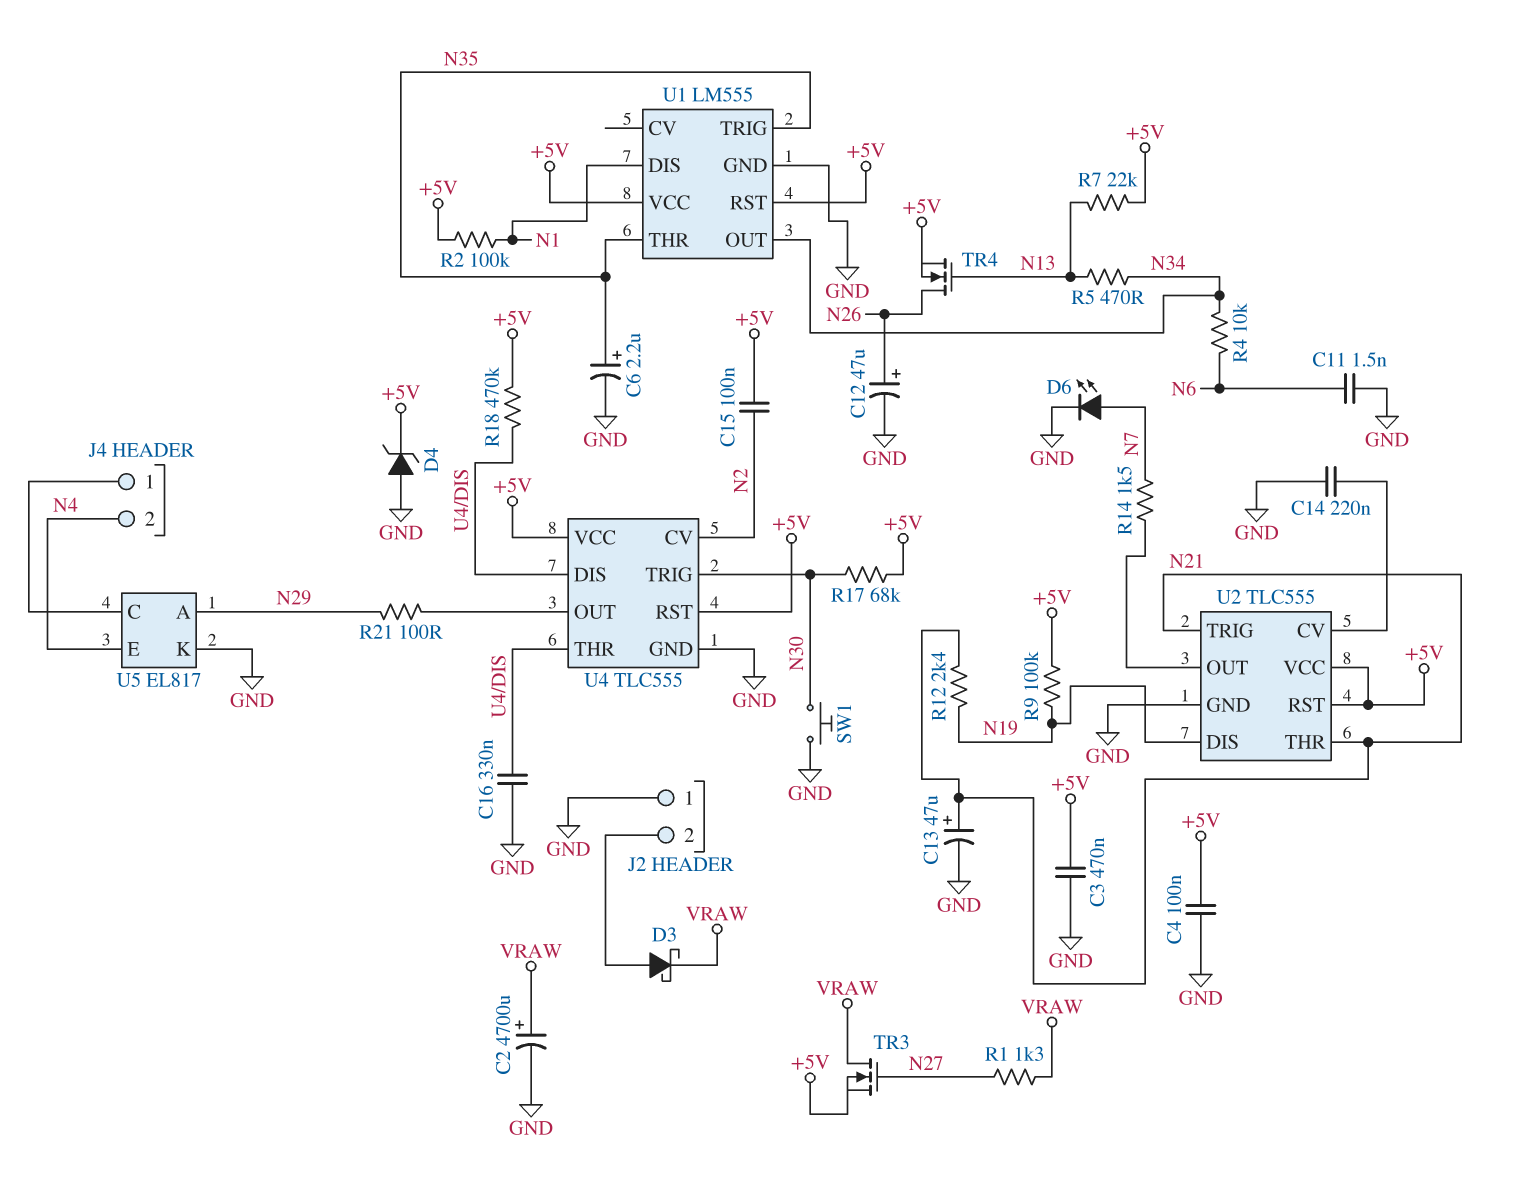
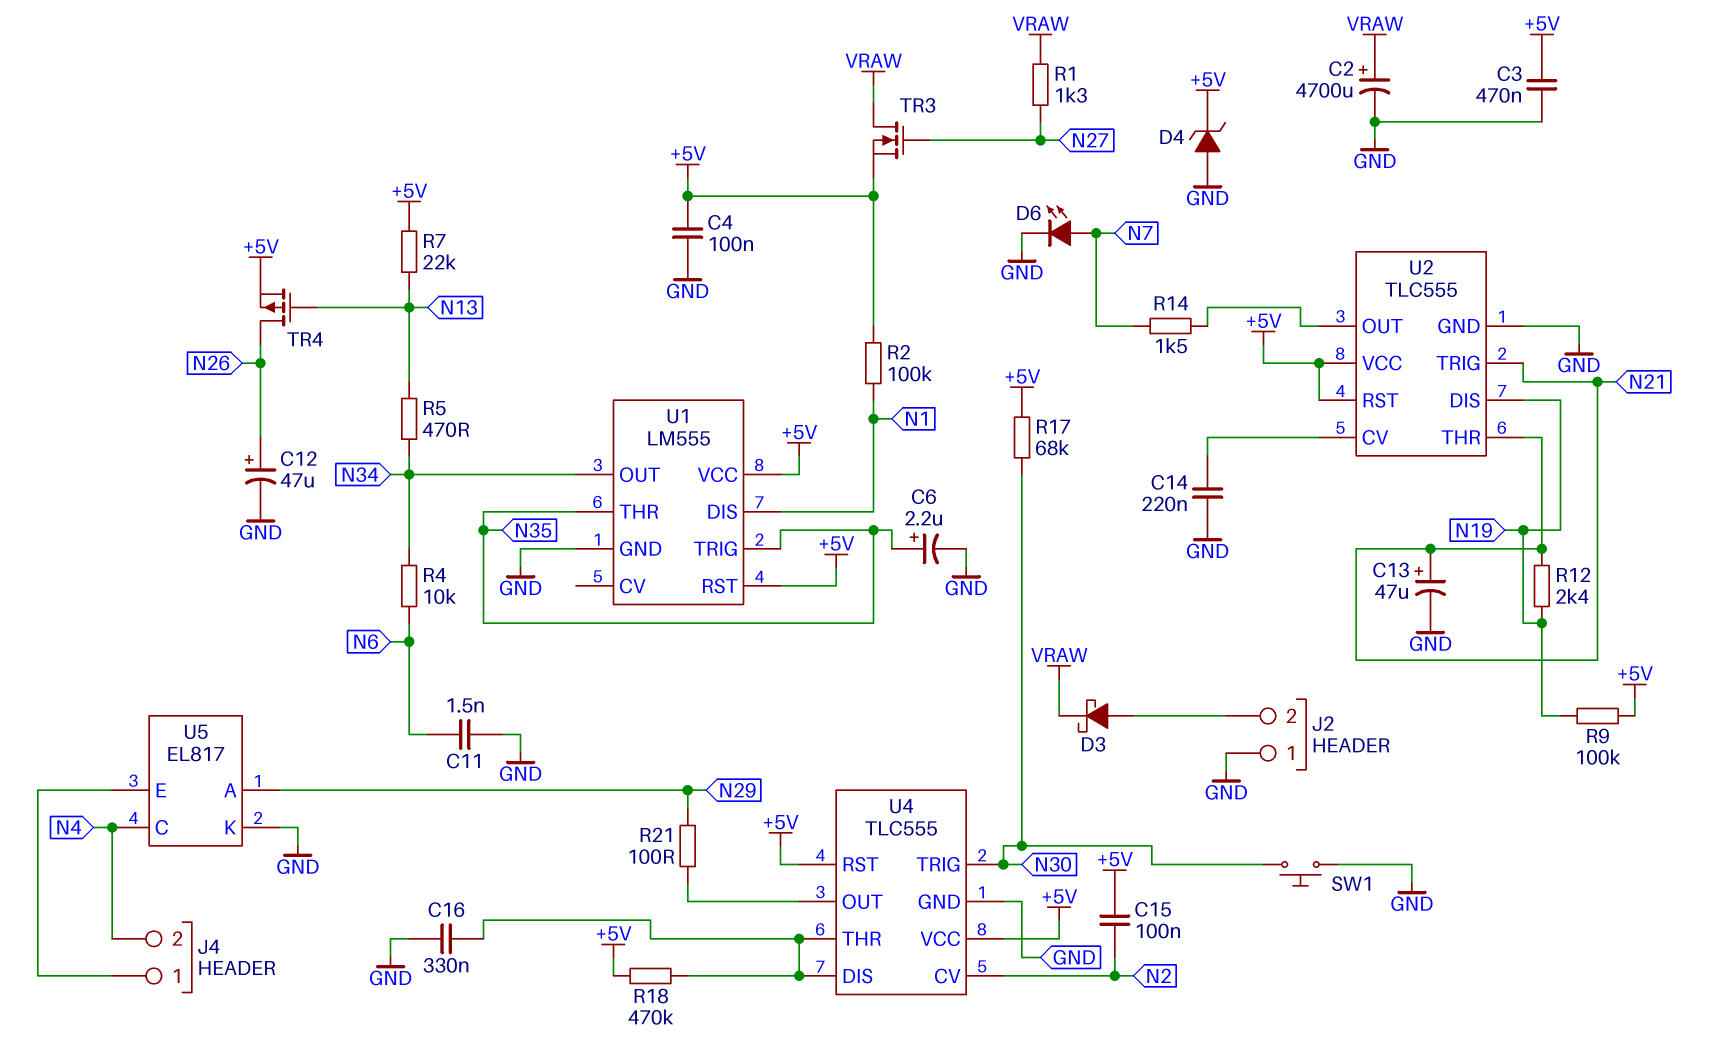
TR4: NMOS (G N13, D N26, S +5V) -> PMOS (G N13, D N26, S +5V)
U5 pin C: J4/1 -> N4
U5 pin E: N4 -> J4/1

